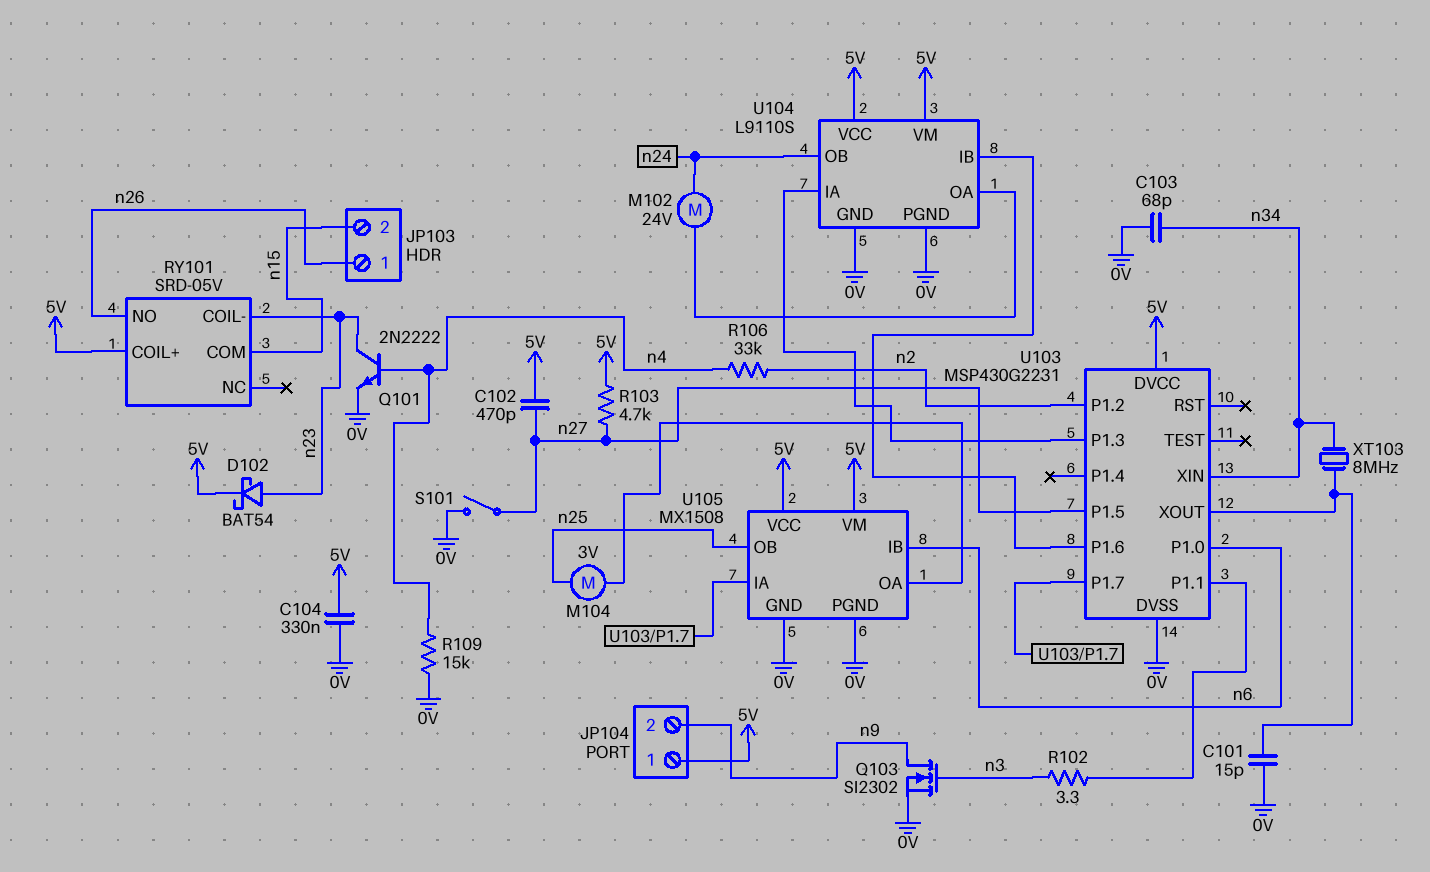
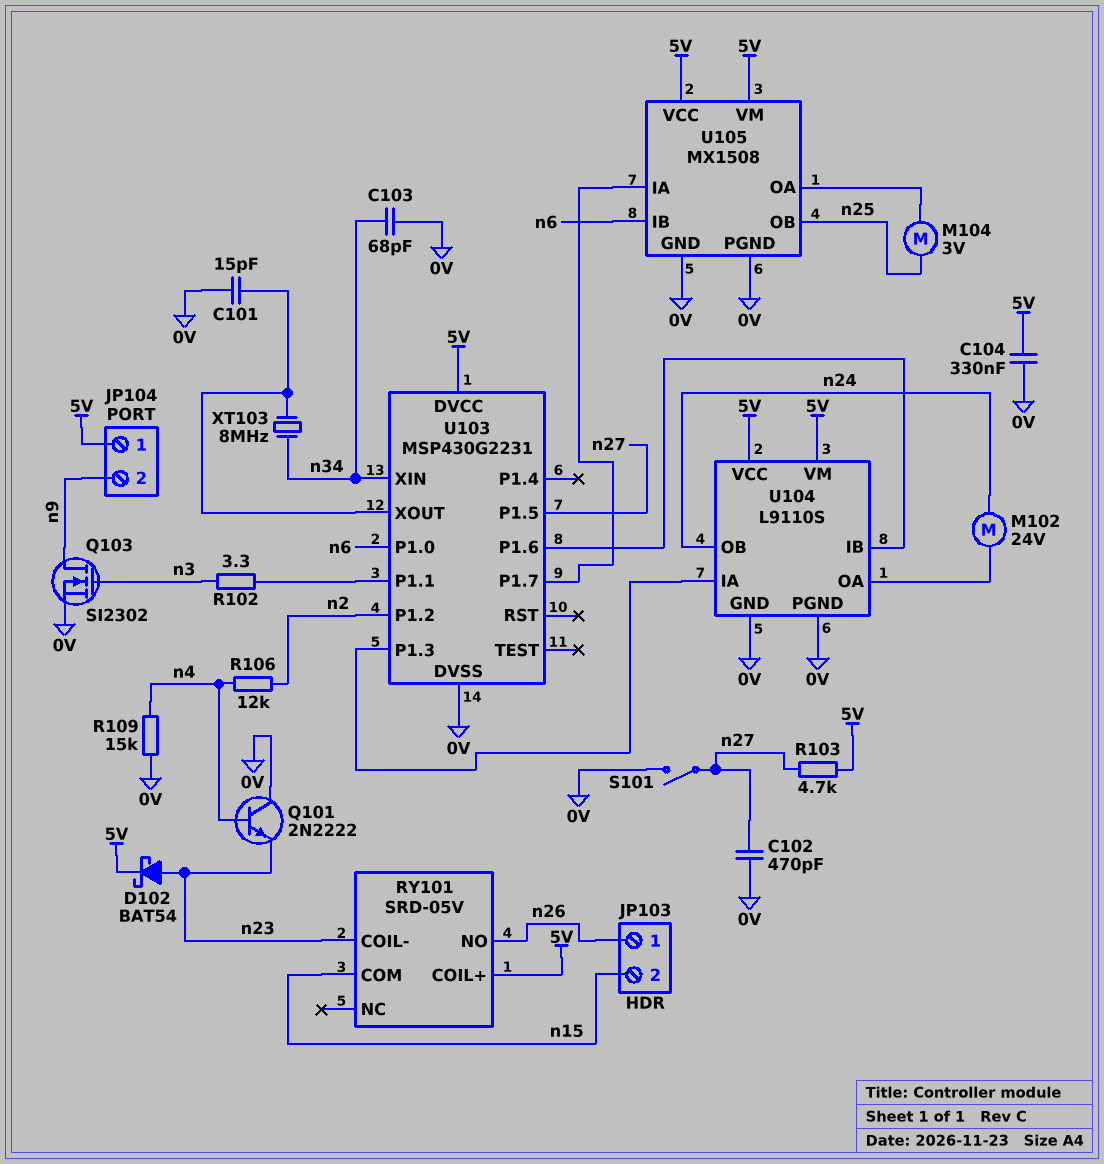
C102: 470pF (5V, n27) -> 470pF (0V, n27)
Q101: NPN 2N2222 (B n4, C n23, E 0V) -> NPN 2N2222 (B n4, C 0V, E n23)
R106: 33k (n2, n4) -> 12k (n2, n4)

